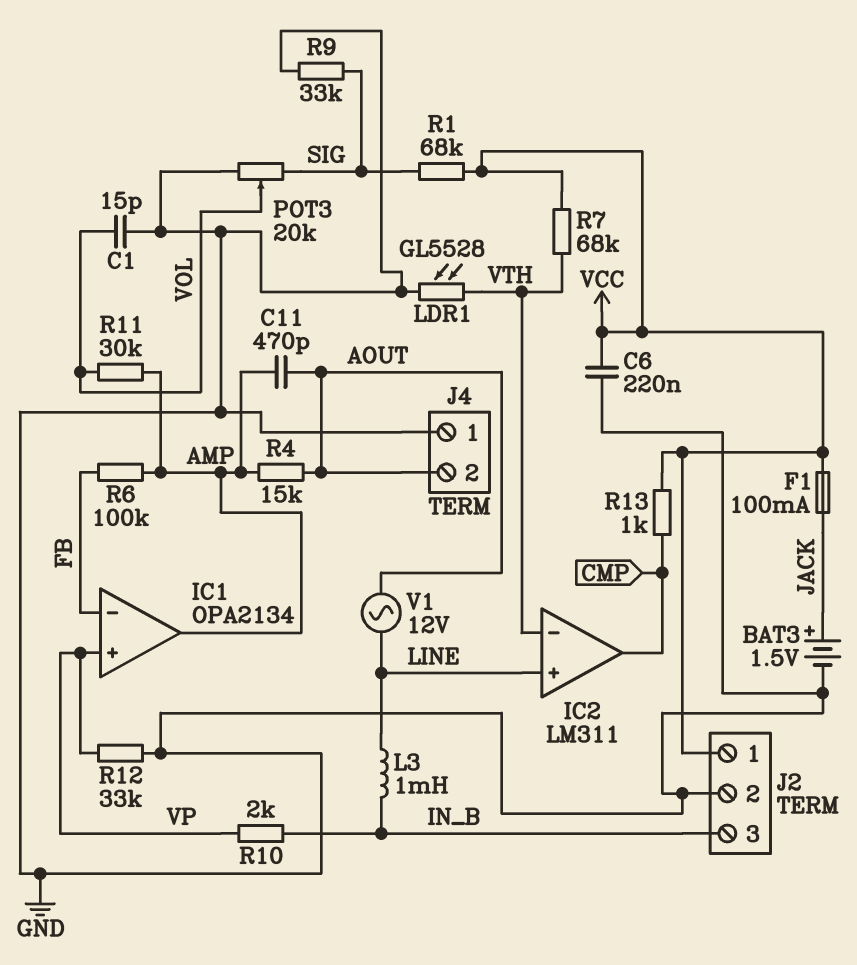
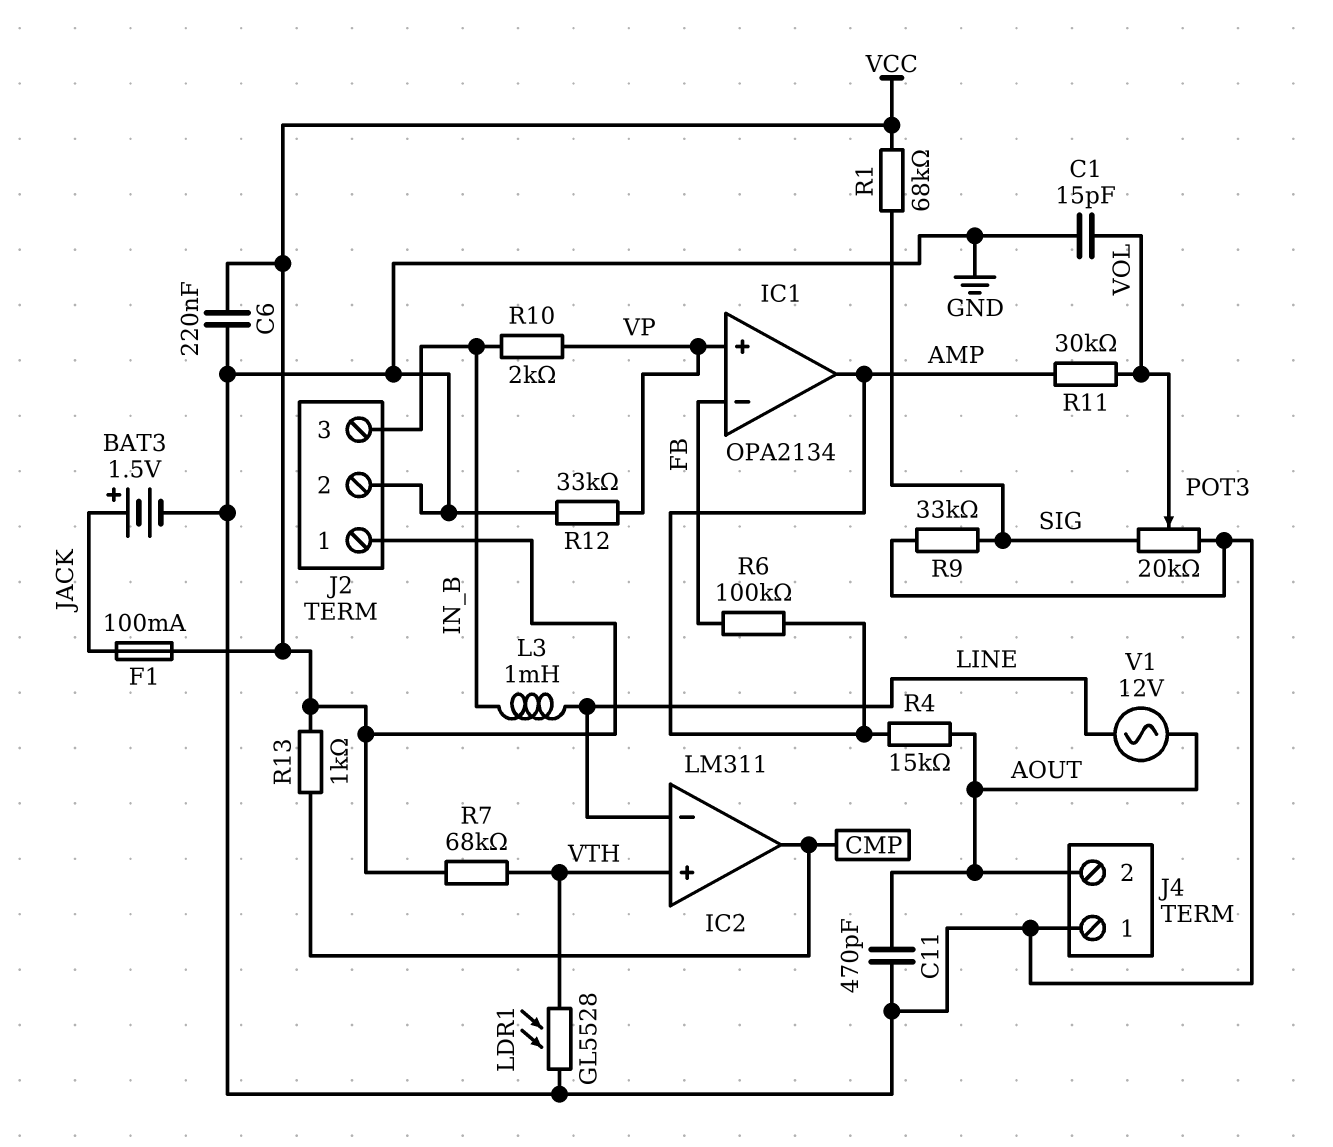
C11: 470pF (AMP, AOUT) -> 470pF (AOUT, GND)
IC2 pin in+: LINE -> VTH
IC2 pin in-: VTH -> LINE

